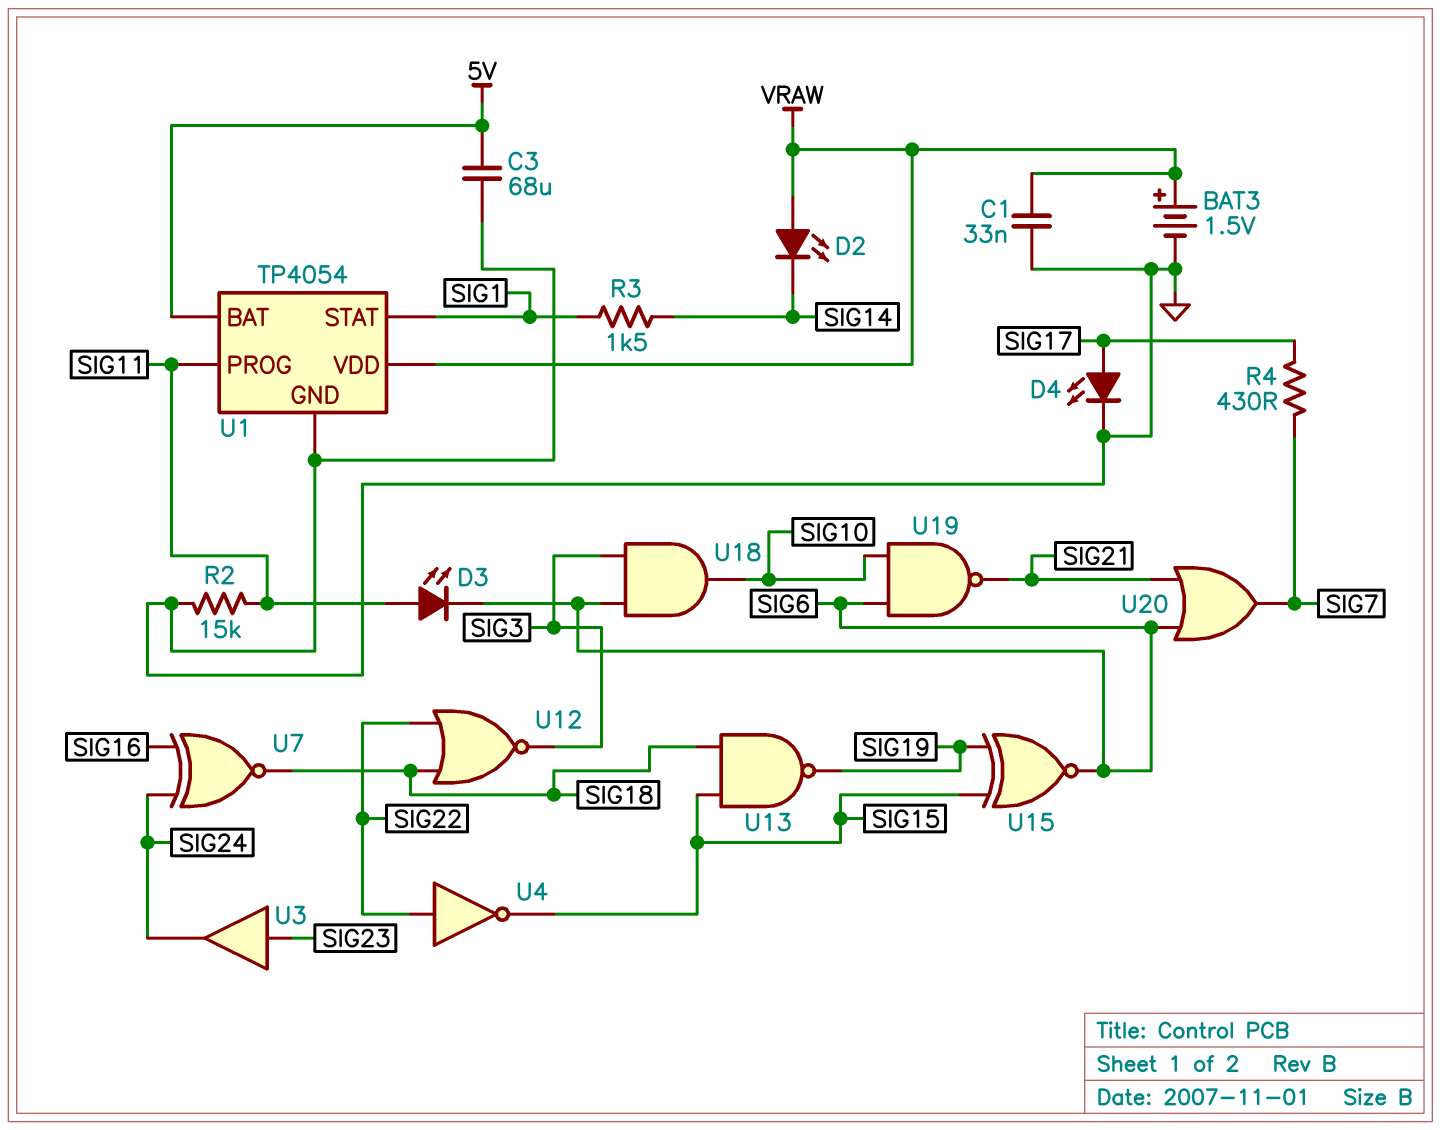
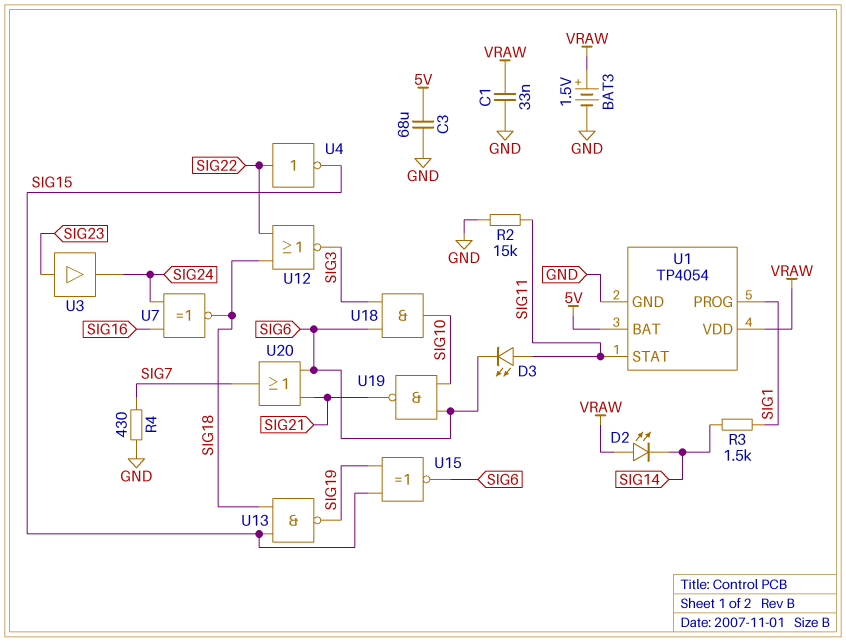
D4: LED (A SIG17, K GND) -> none
R4: 430 (SIG7, SIG17) -> 430 (GND, SIG7)
U1 pin PROG: SIG11 -> SIG1
U1 pin STAT: SIG1 -> SIG11

